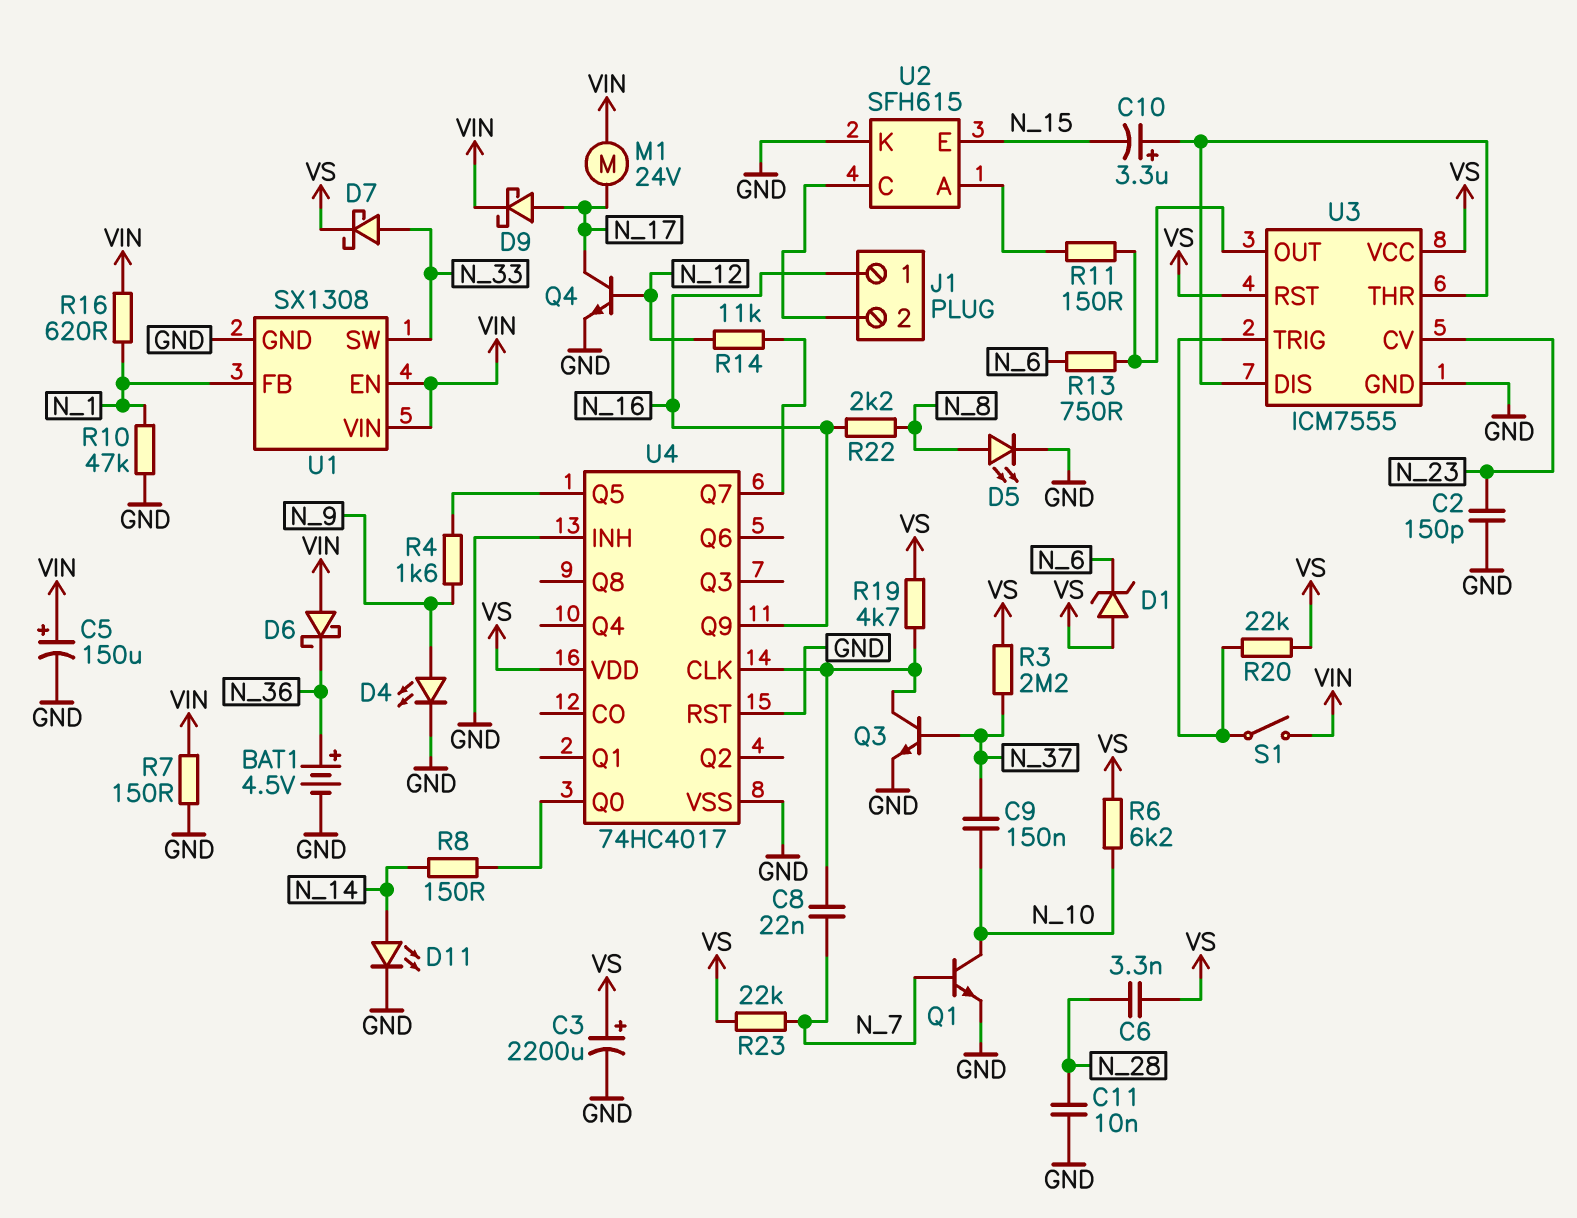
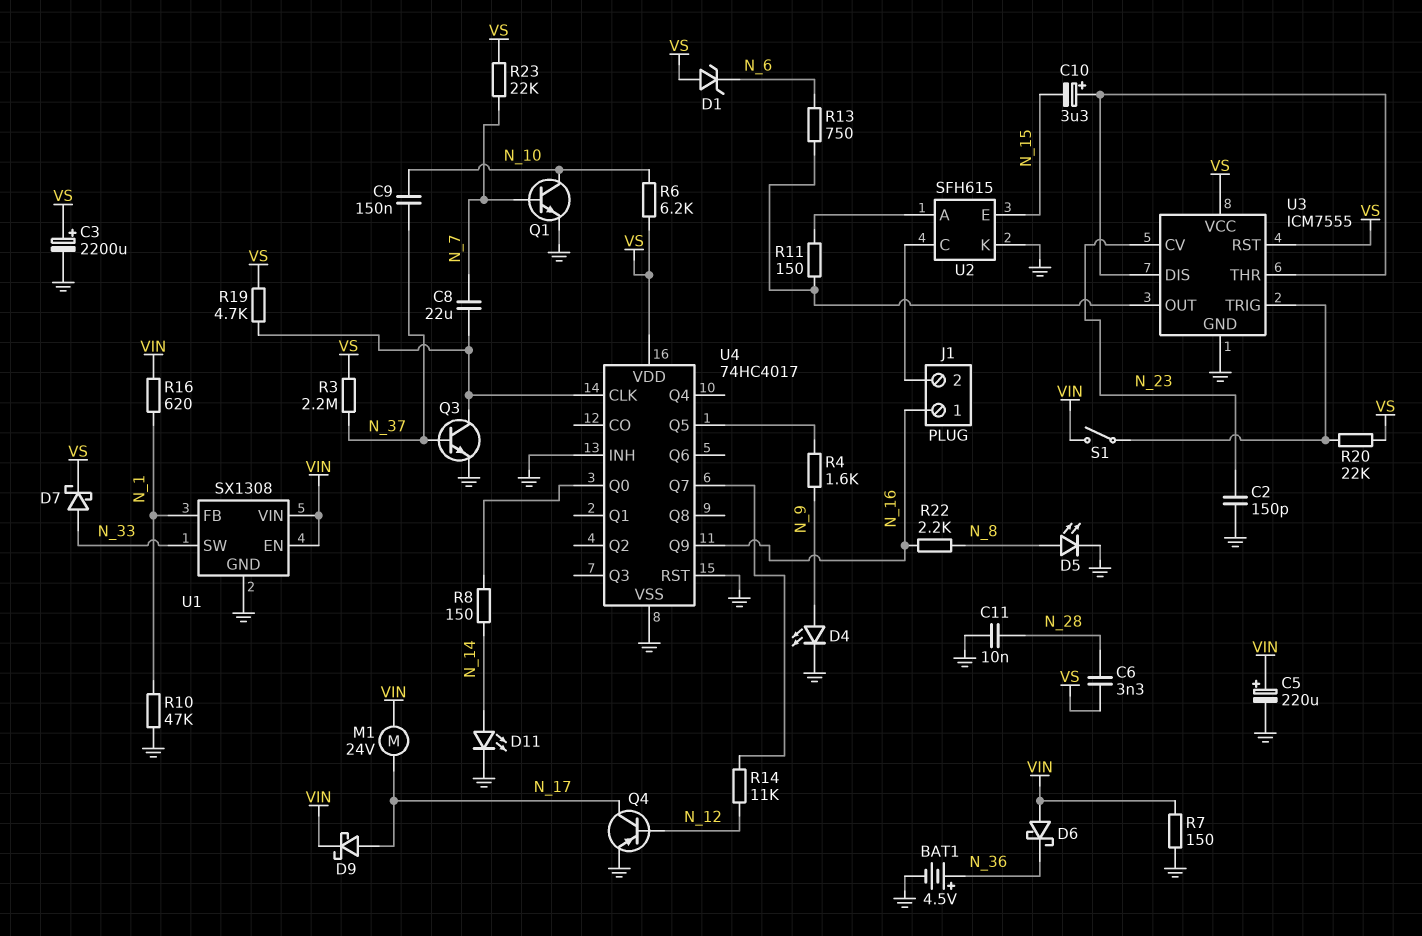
C5: 150uF (plus VIN, minus GND) -> 220uF (plus VIN, minus GND)
C8: 22nF (N_7, U4/CLK) -> 22uF (N_7, U4/CLK)
Q4: NPN (B N_12, C N_17, E GND) -> PNP (B N_12, C N_17, E GND)

